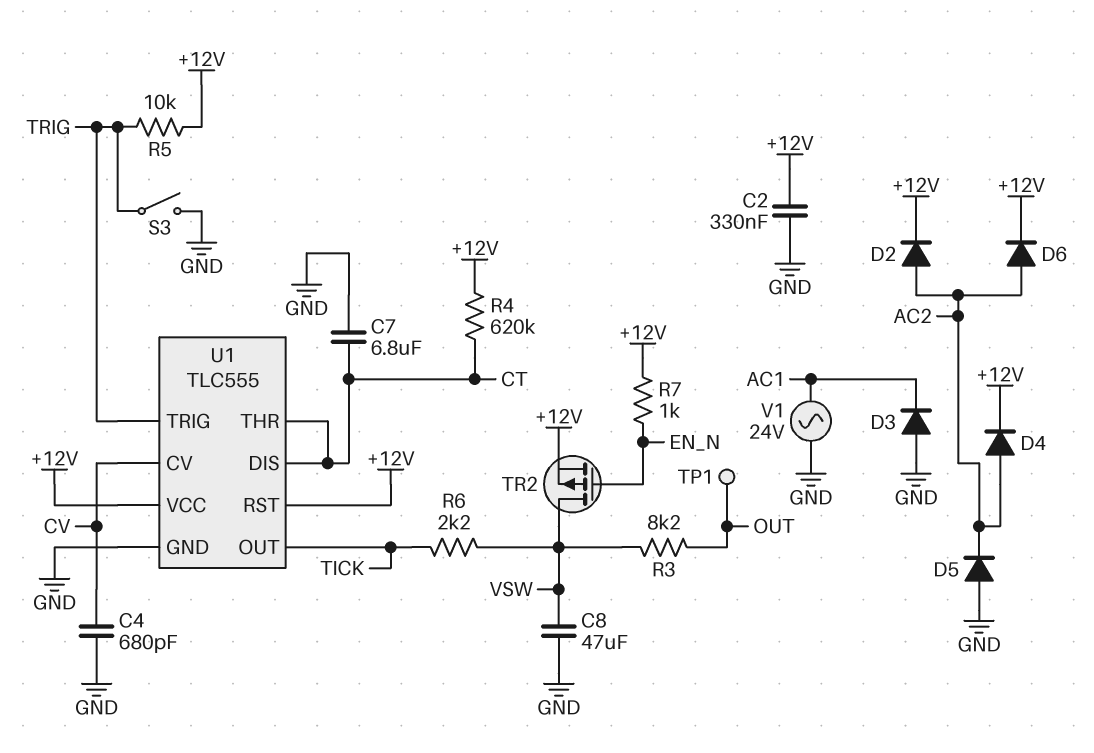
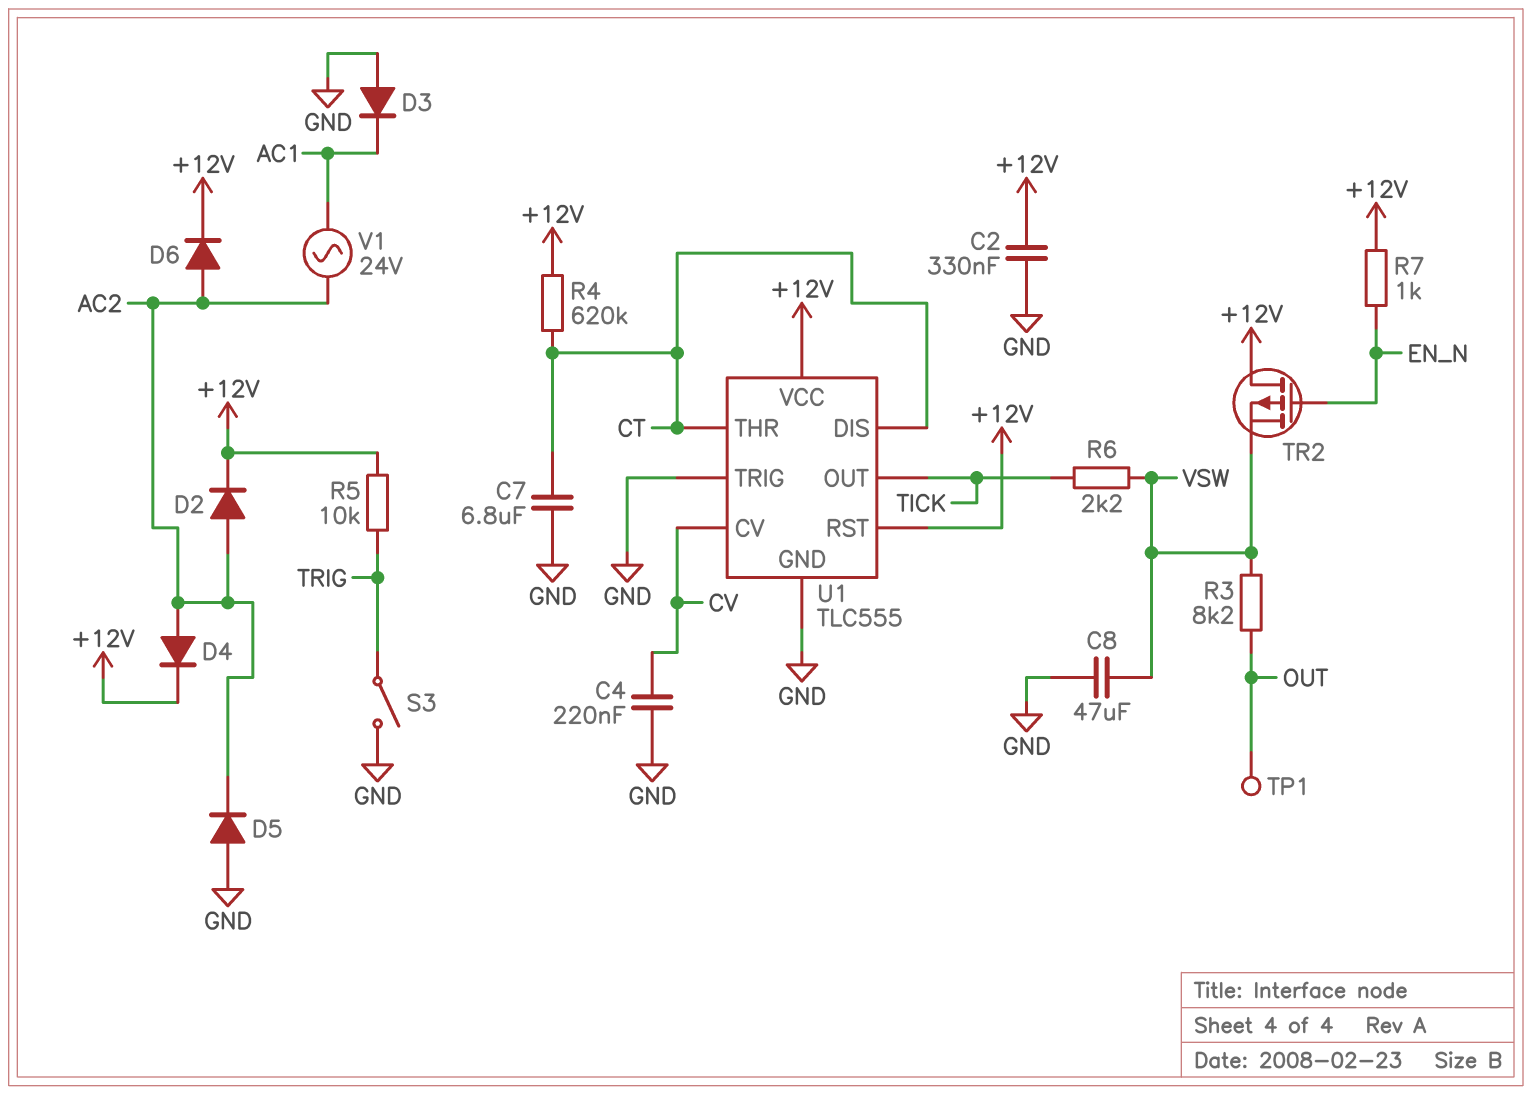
C4: 680pF (CV, GND) -> 220nF (CV, GND)
TR2: PMOS (G EN_N, D VSW, S +12V) -> PMOS (G EN_N, D +12V, S VSW)
U1 pin TRIG: TRIG -> GND
V1: AC 24V (AC1, GND) -> AC 24V (AC1, AC2)

